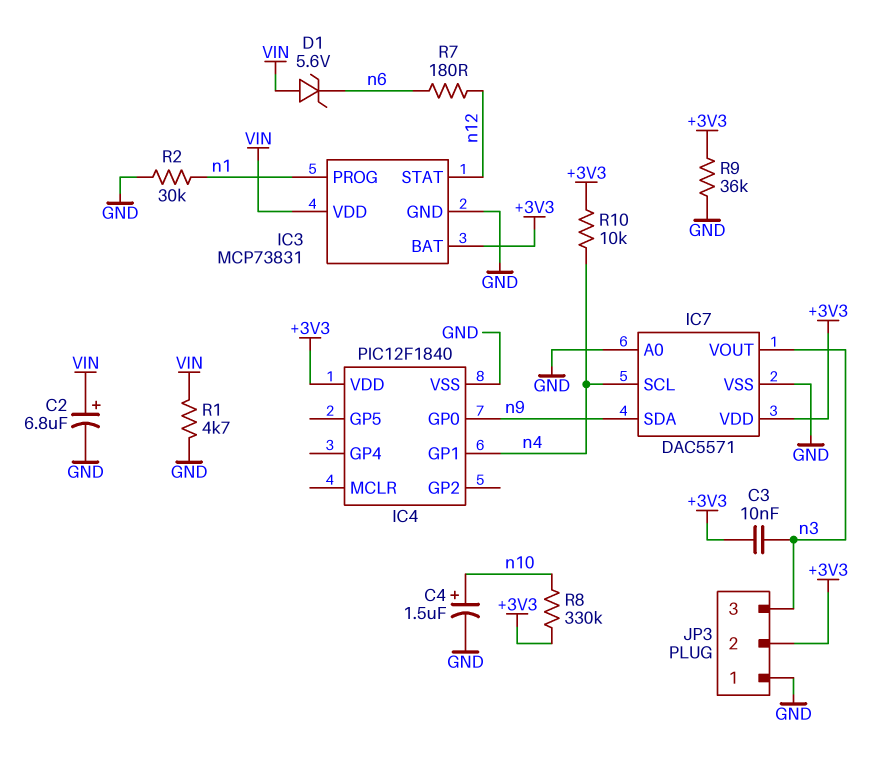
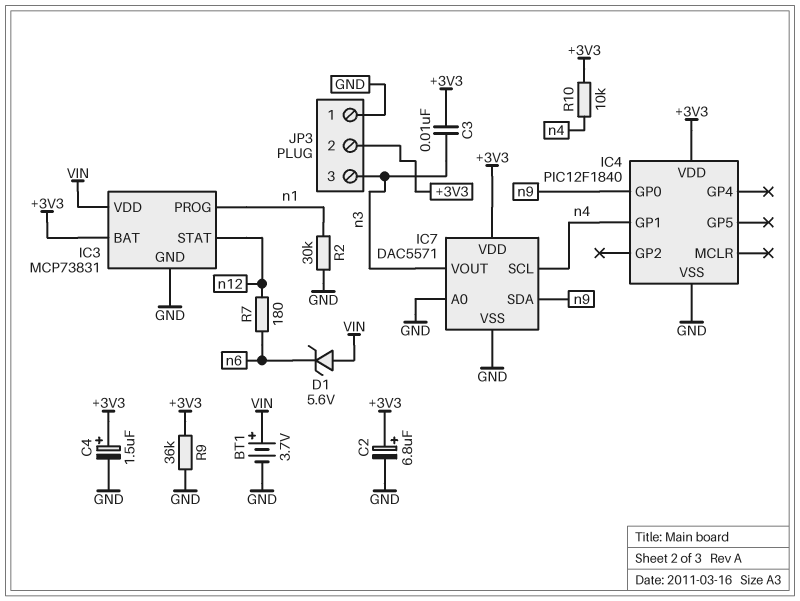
BT1: none -> 3.7V (plus VIN, minus GND)
C2: 6.8uF (plus VIN, minus GND) -> 6.8uF (plus +3V3, minus GND)
C4: 1.5uF (plus n10, minus GND) -> 1.5uF (plus +3V3, minus GND)
R1: 4.7k (GND, VIN) -> none
R8: 330k (+3V3, n10) -> none

